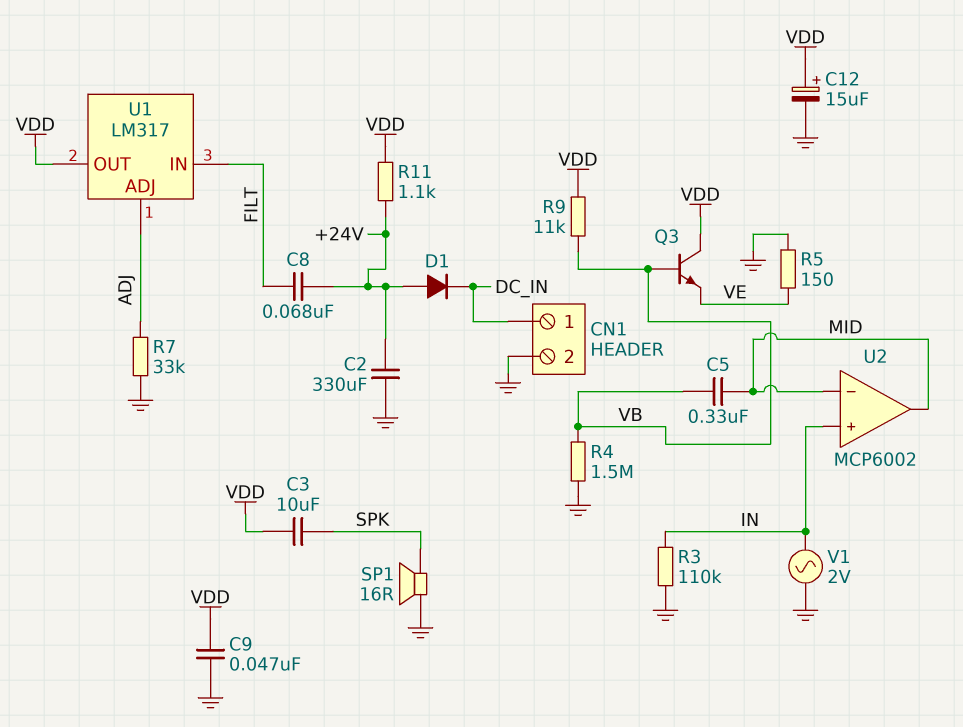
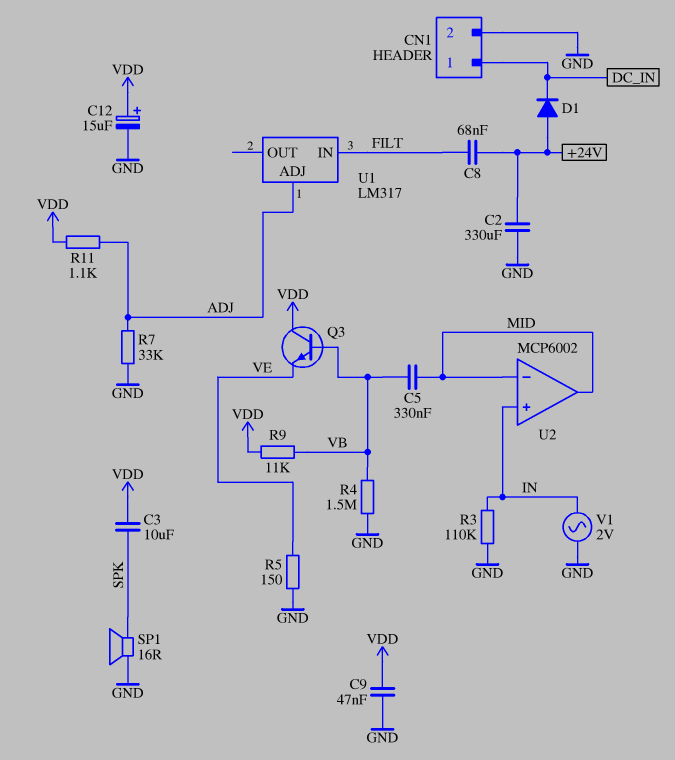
R11: 1.1k (+24V, VDD) -> 1.1k (ADJ, VDD)
U1 pin OUT: VDD -> none

